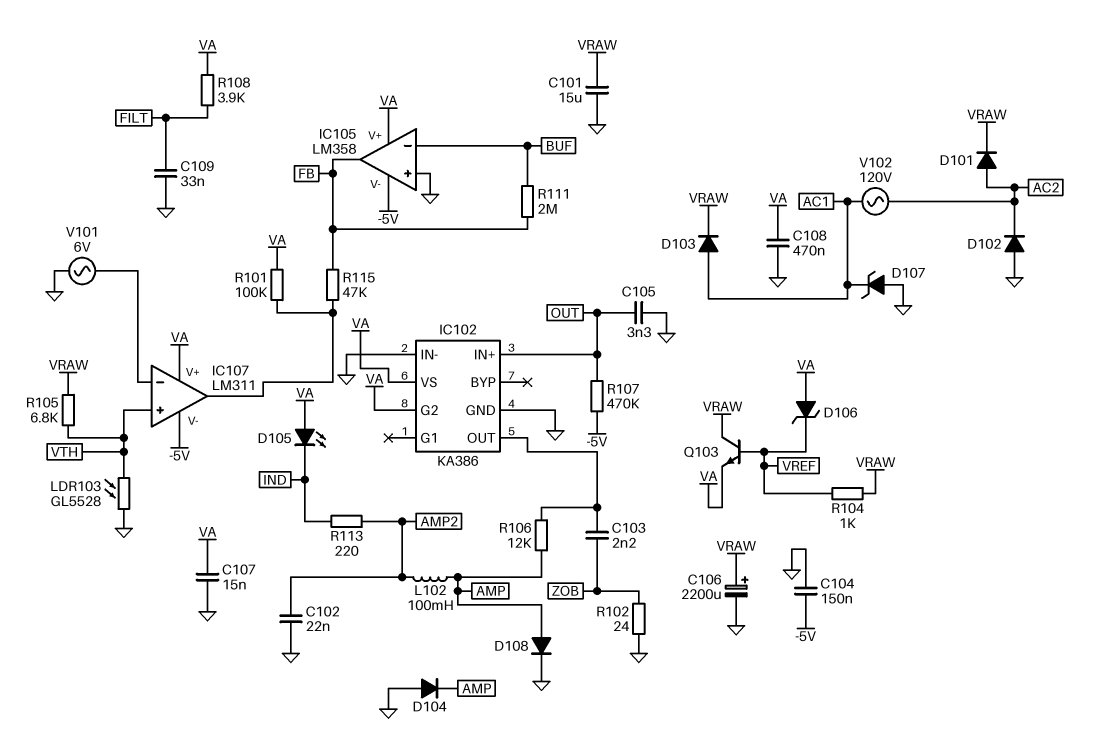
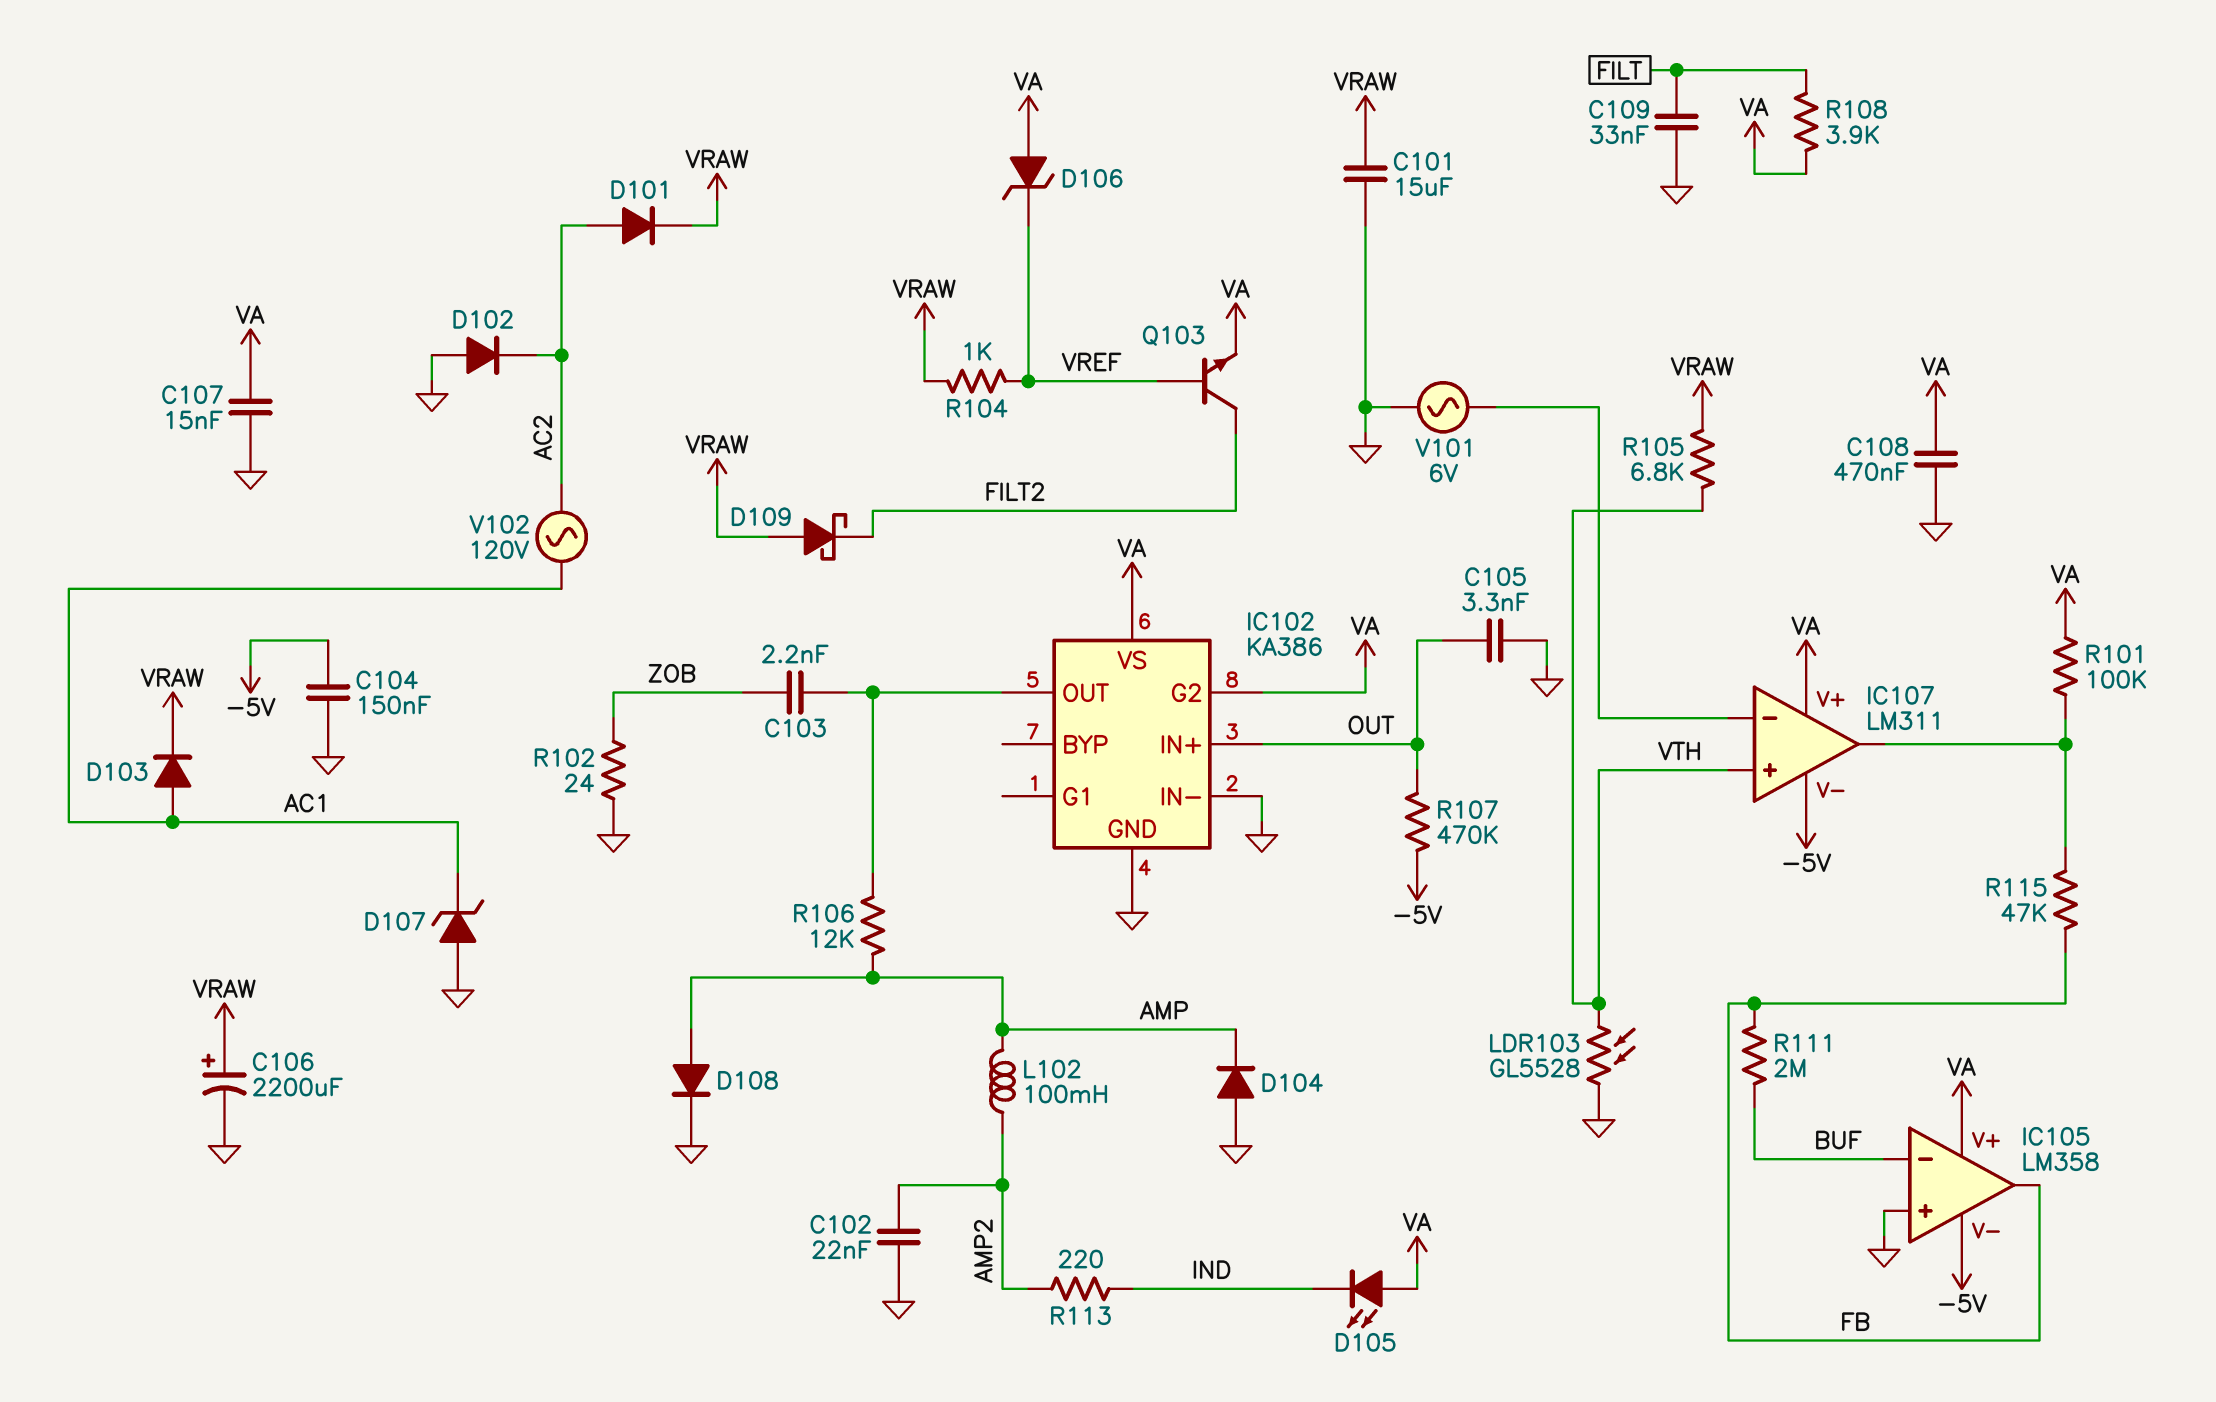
D109: none -> schottky (A VRAW, K FILT2)
Q103: NPN (B VREF, C VRAW, E VA) -> NPN (B VREF, C FILT2, E VA)

